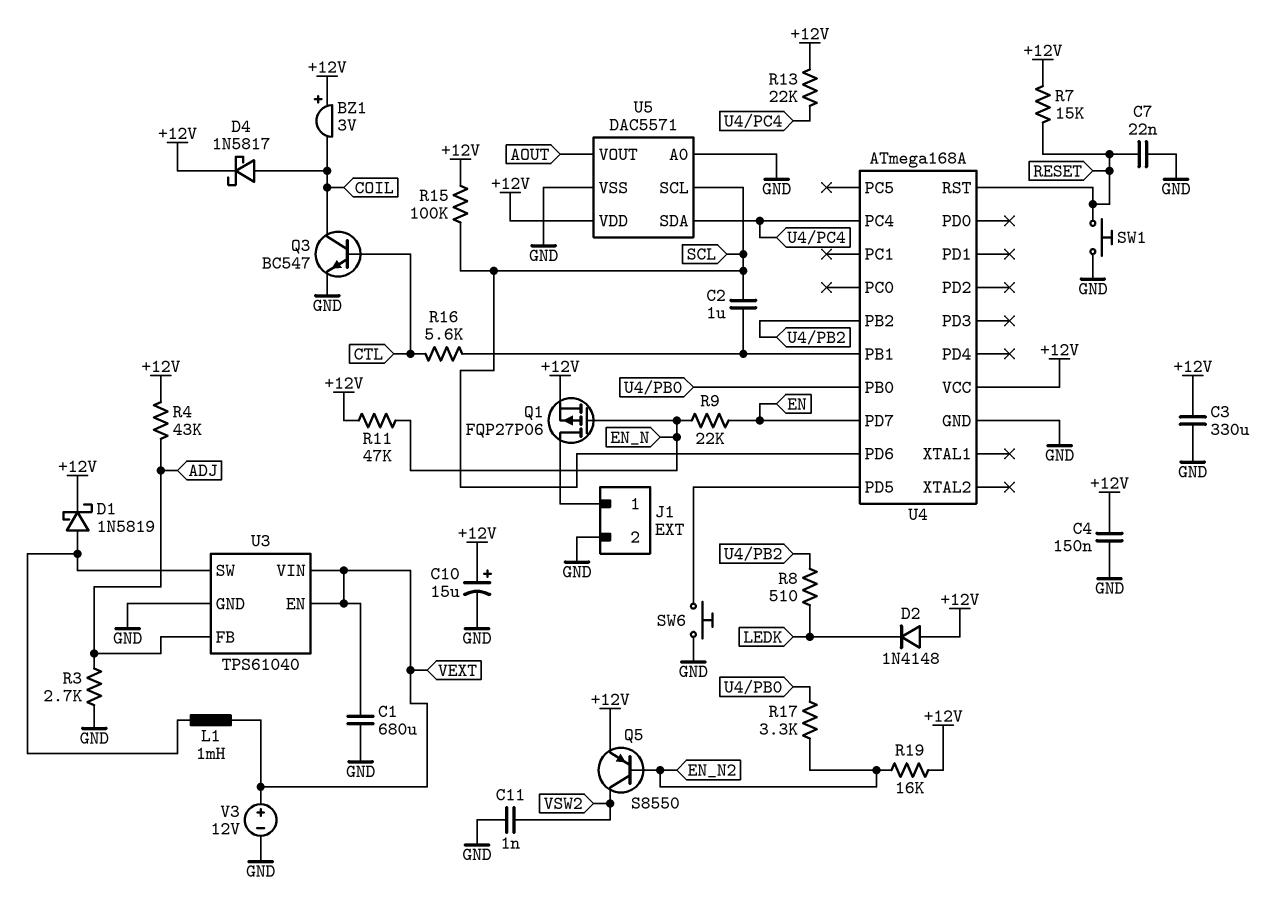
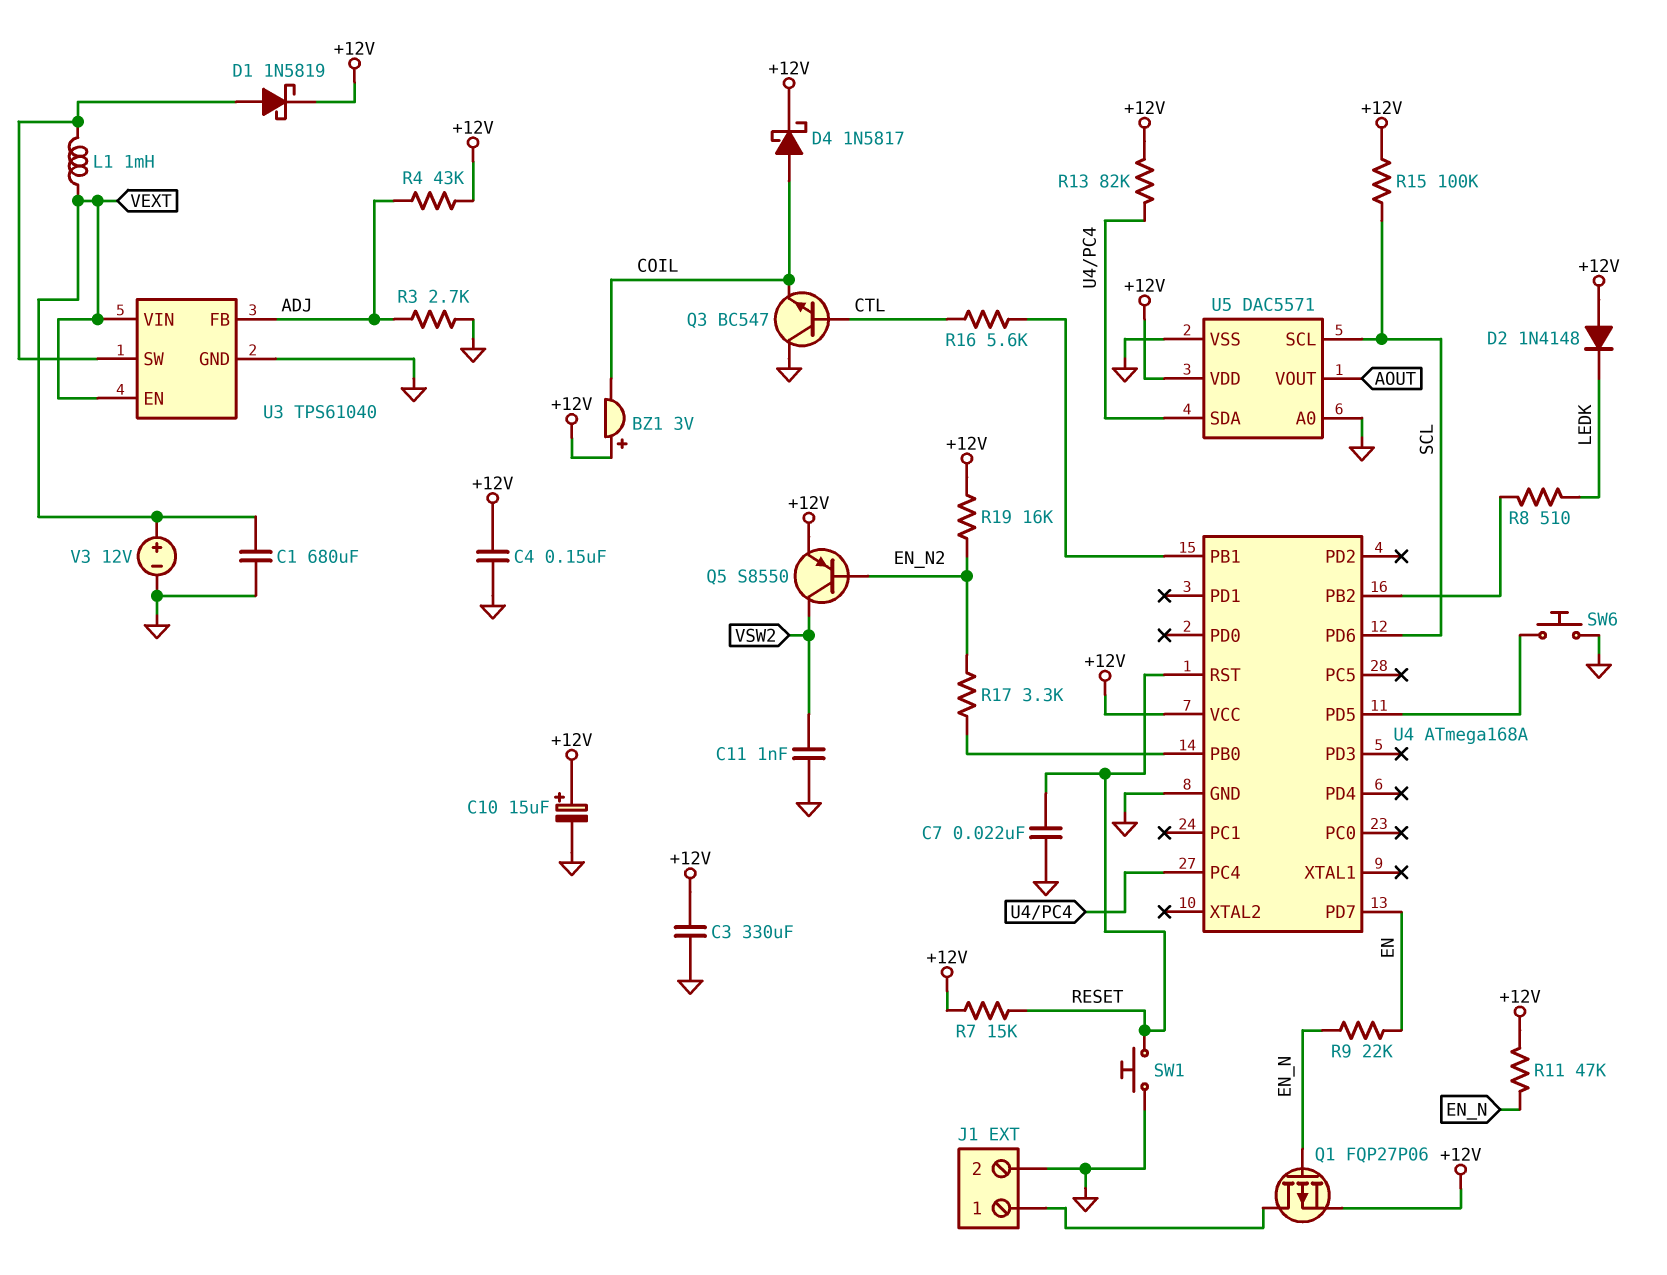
C2: 1uF (SCL, U4/PB1) -> none
Q3: NPN BC547 (B CTL, C COIL, E GND) -> NPN BC547 (B CTL, C GND, E COIL)
R13: 22k (+12V, U4/PC4) -> 82k (+12V, U4/PC4)

